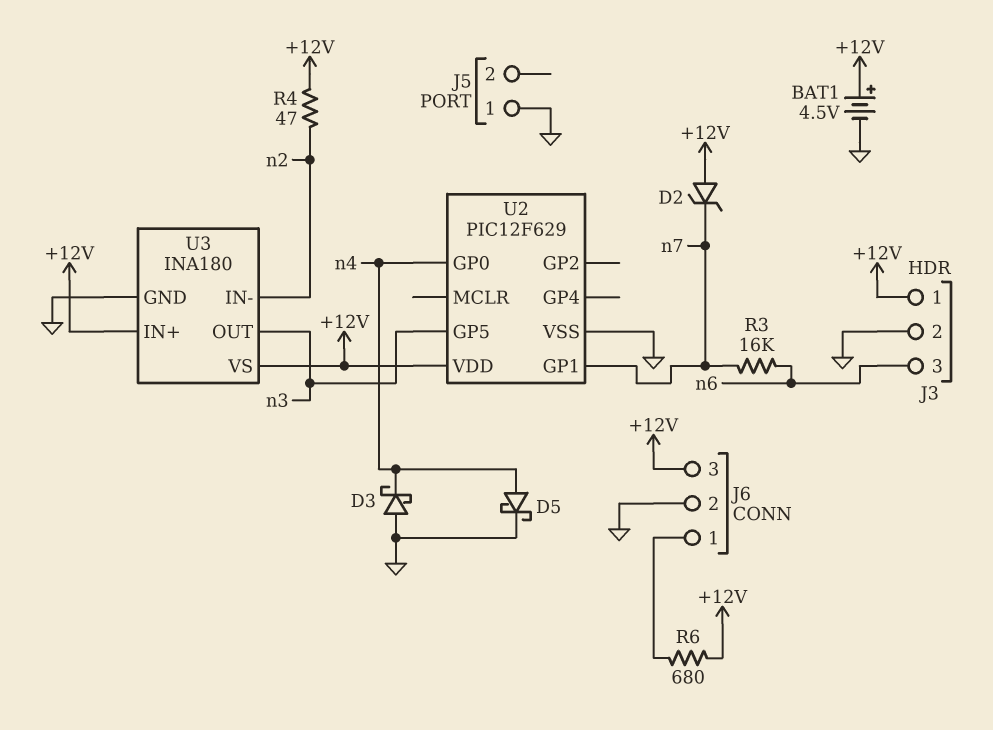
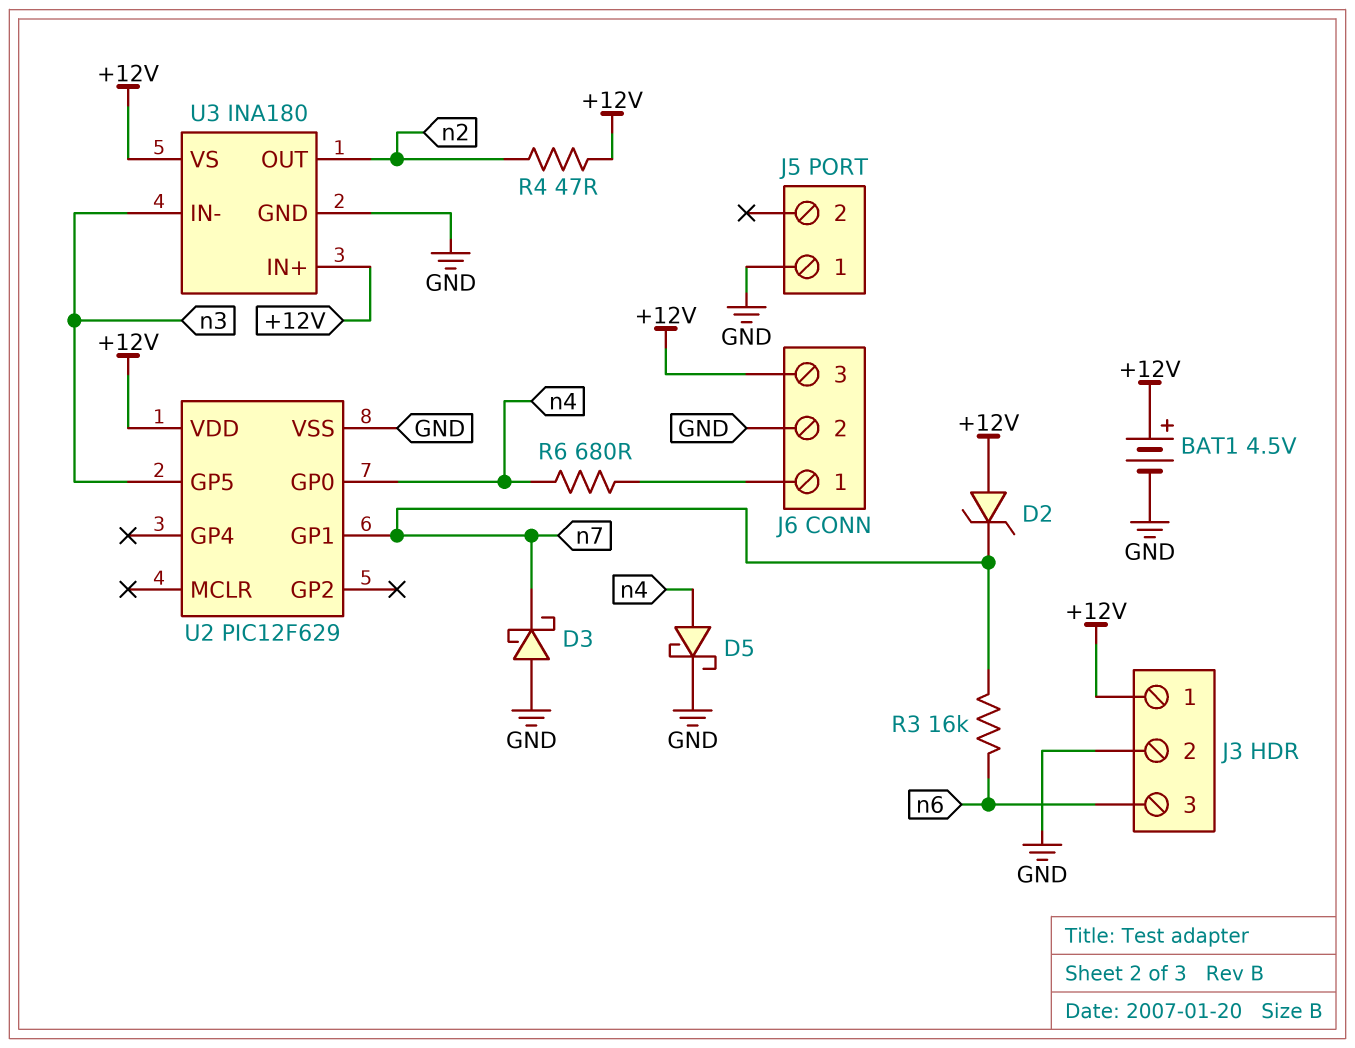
D3: schottky (A GND, K n4) -> schottky (A GND, K n7)
R6: 680 (+12V, J6/1) -> 680 (J6/1, n4)
U3 pin IN-: n2 -> n3
U3 pin OUT: n3 -> n2

